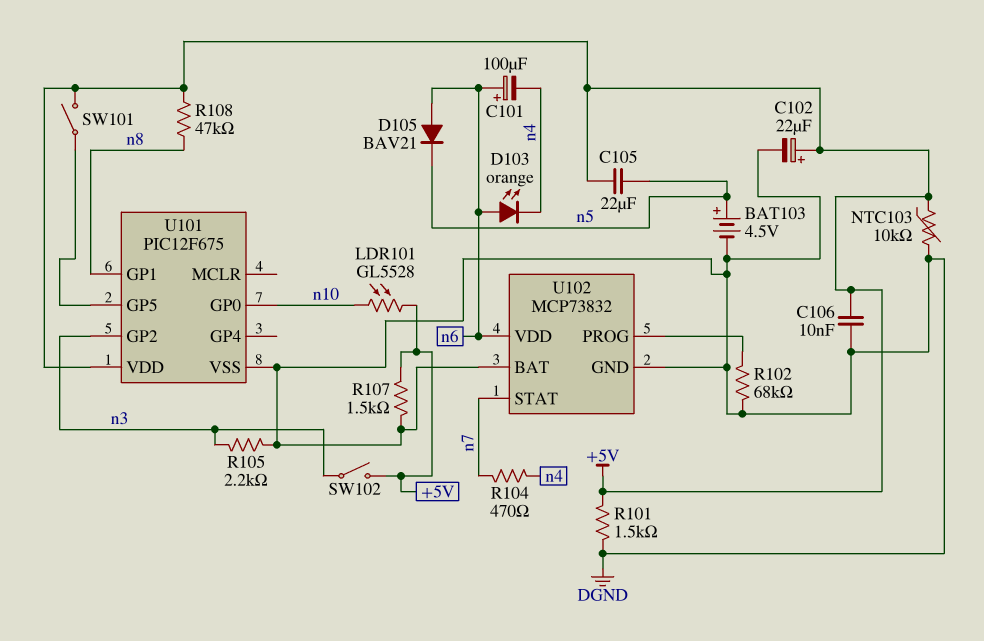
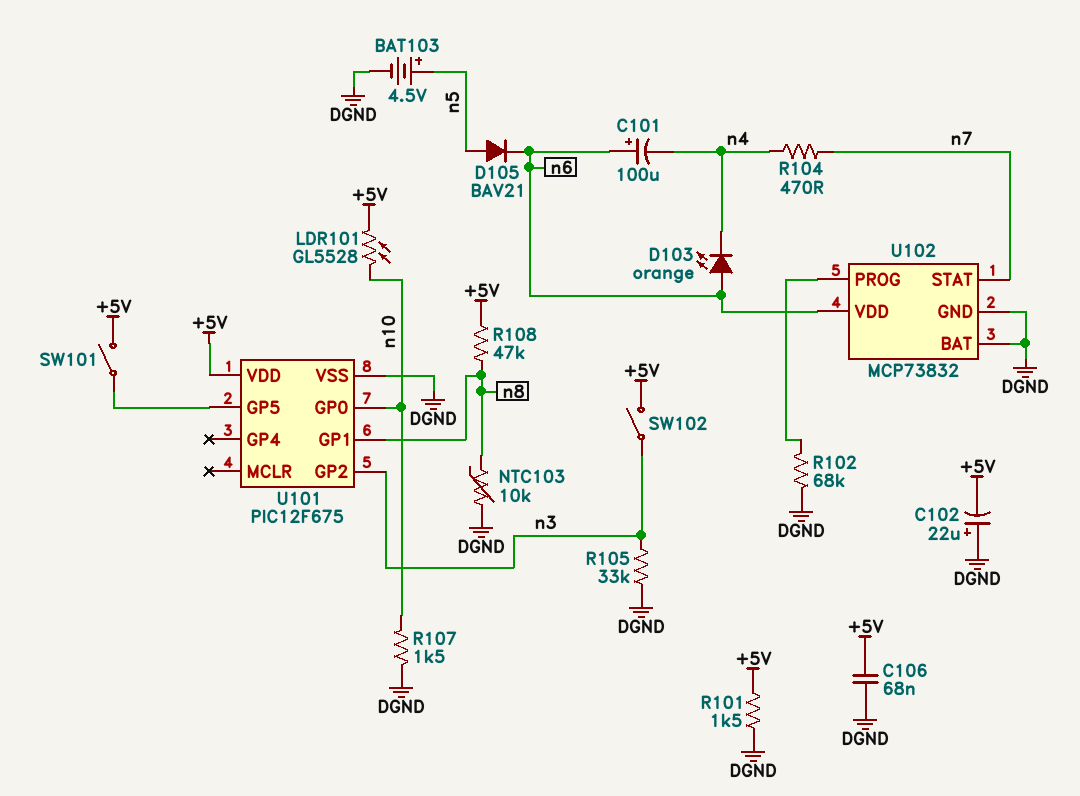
C102: 22uF (plus +5V, minus DGND) -> 22uF (plus DGND, minus +5V)
C105: 22uF (+5V, n5) -> none
C106: 10nF (+5V, DGND) -> 68nF (+5V, DGND)
D105: diode BAV21 (A n6, K n5) -> diode BAV21 (A n5, K n6)
NTC103: 10k (+5V, DGND) -> 10k (DGND, n8)
R105: 2.2k (DGND, n3) -> 33k (DGND, n3)
R107: 1.5k (+5V, DGND) -> 1.5k (DGND, n10)

